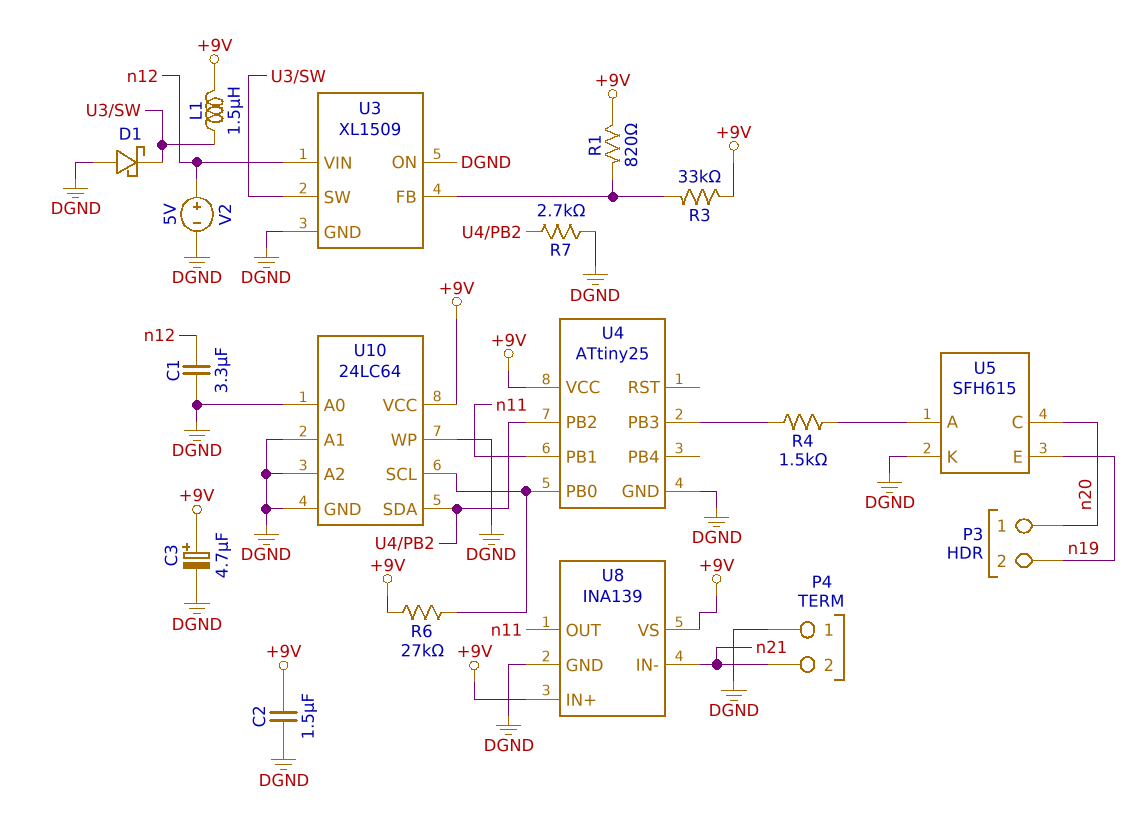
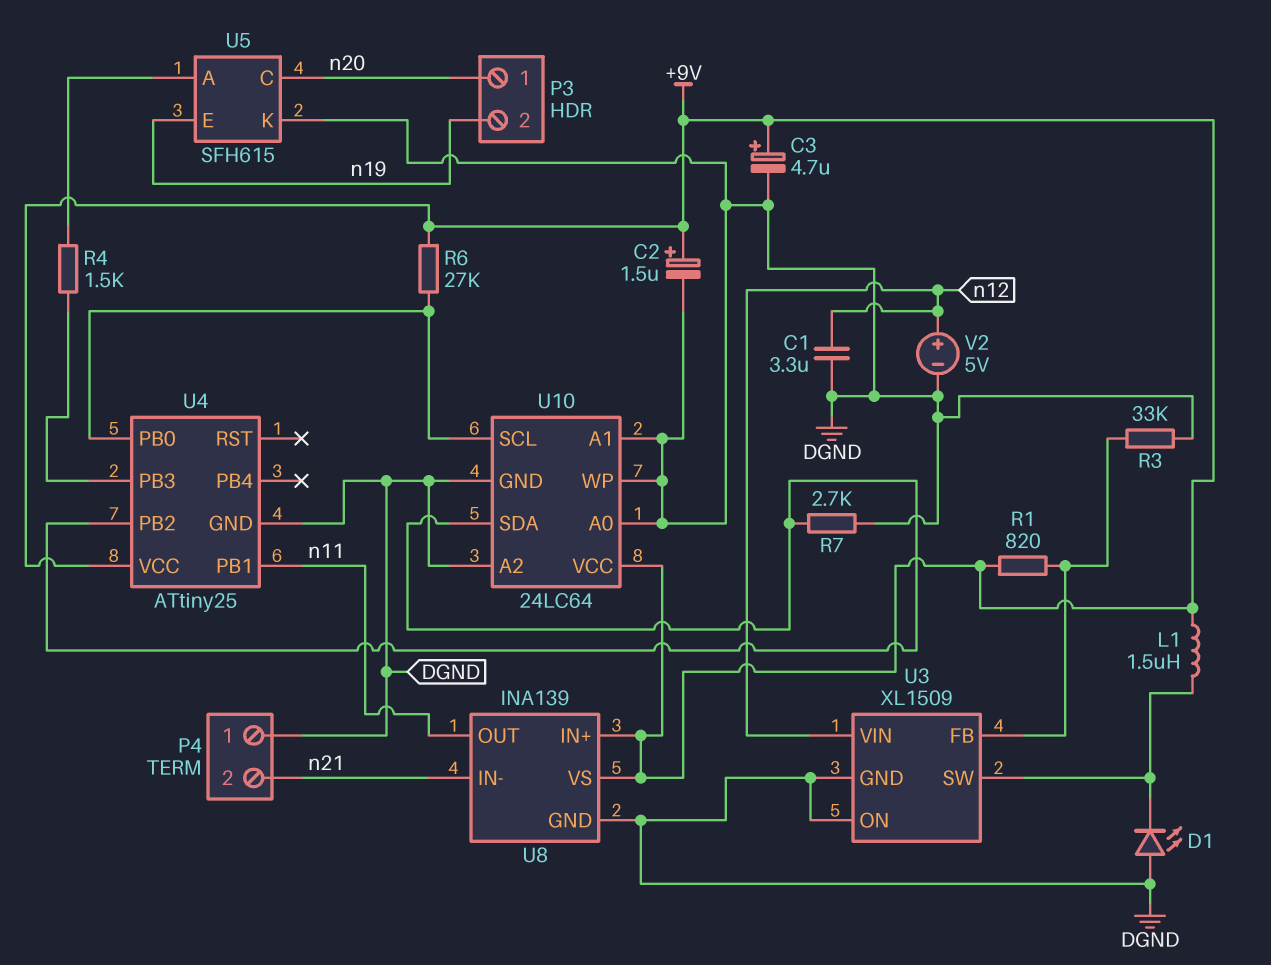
C2: 1.5uF (+9V, DGND) -> 1.5uF (plus +9V, minus DGND)
D1: schottky (A DGND, K U3/SW) -> LED (A DGND, K U3/SW)
R3: 33k (+9V, U3/FB) -> 33k (DGND, U3/FB)

